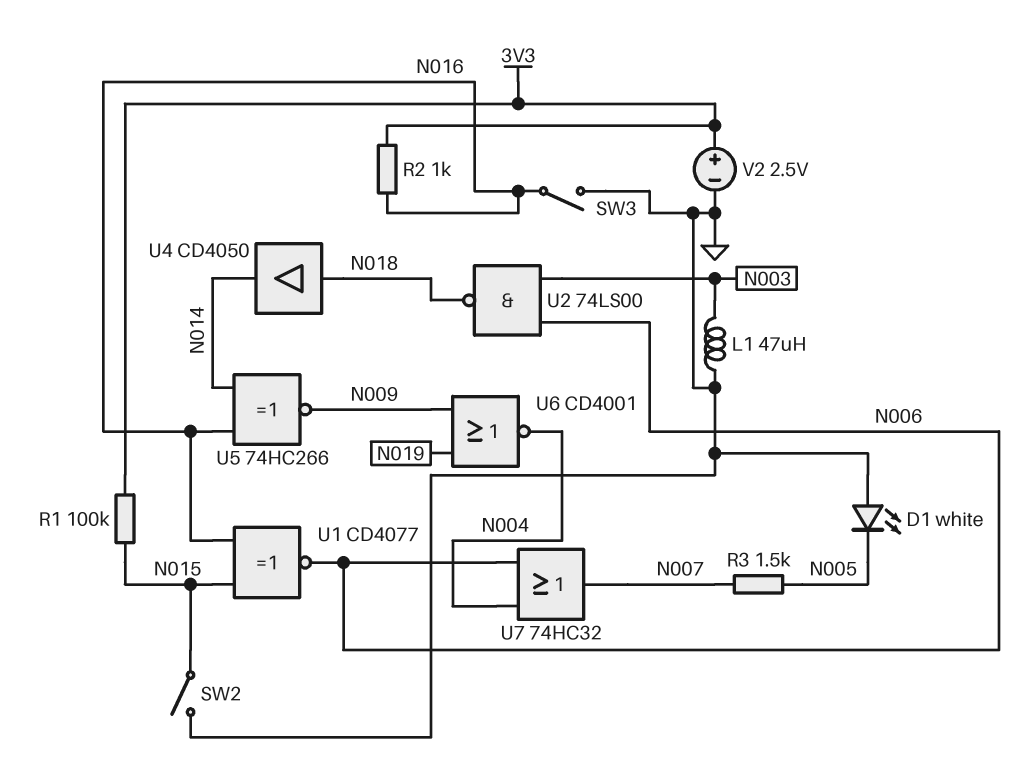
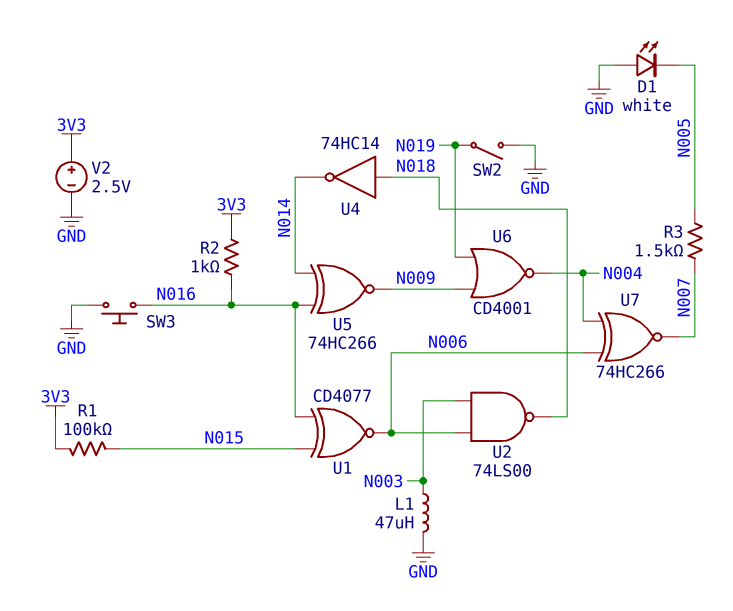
SW2: switch (GND, N015) -> switch (GND, N019)
SW3: switch (GND, N016) -> button (GND, N016)
U4: buffer CD4050 (in N018, out N014) -> NOT 74HC14 (in N018, out N014)
U7: OR 74HC32 (in N004, in N006, out N007) -> XNOR 74HC266 (in N004, in N006, out N007)

